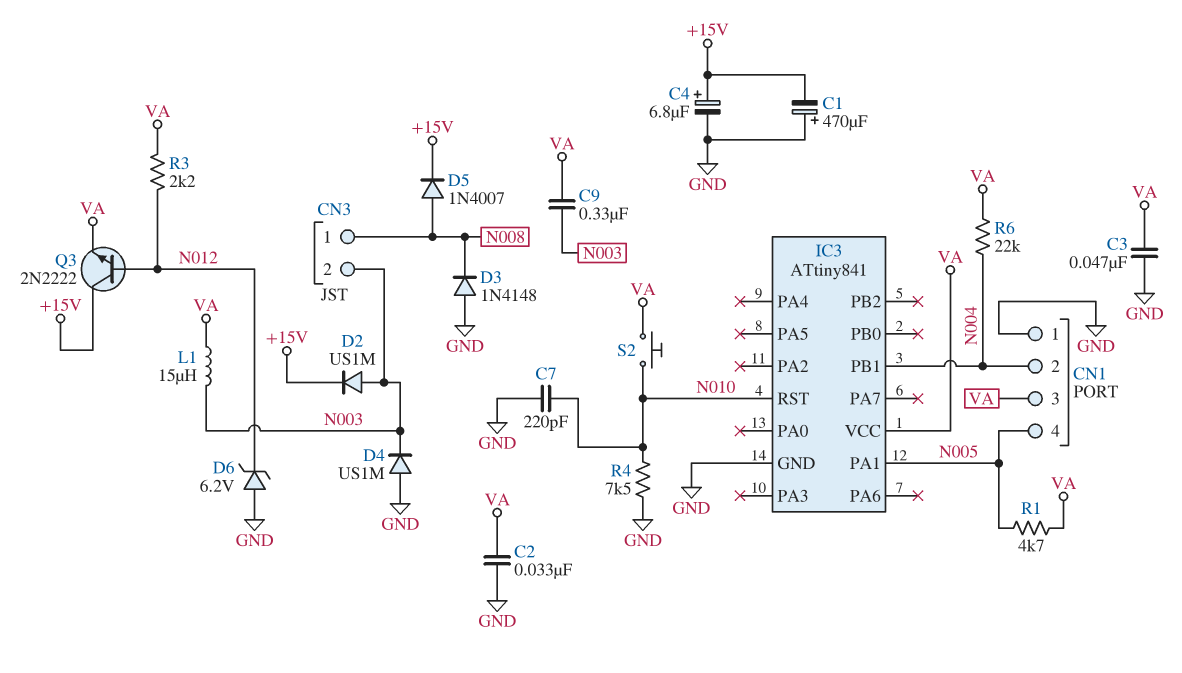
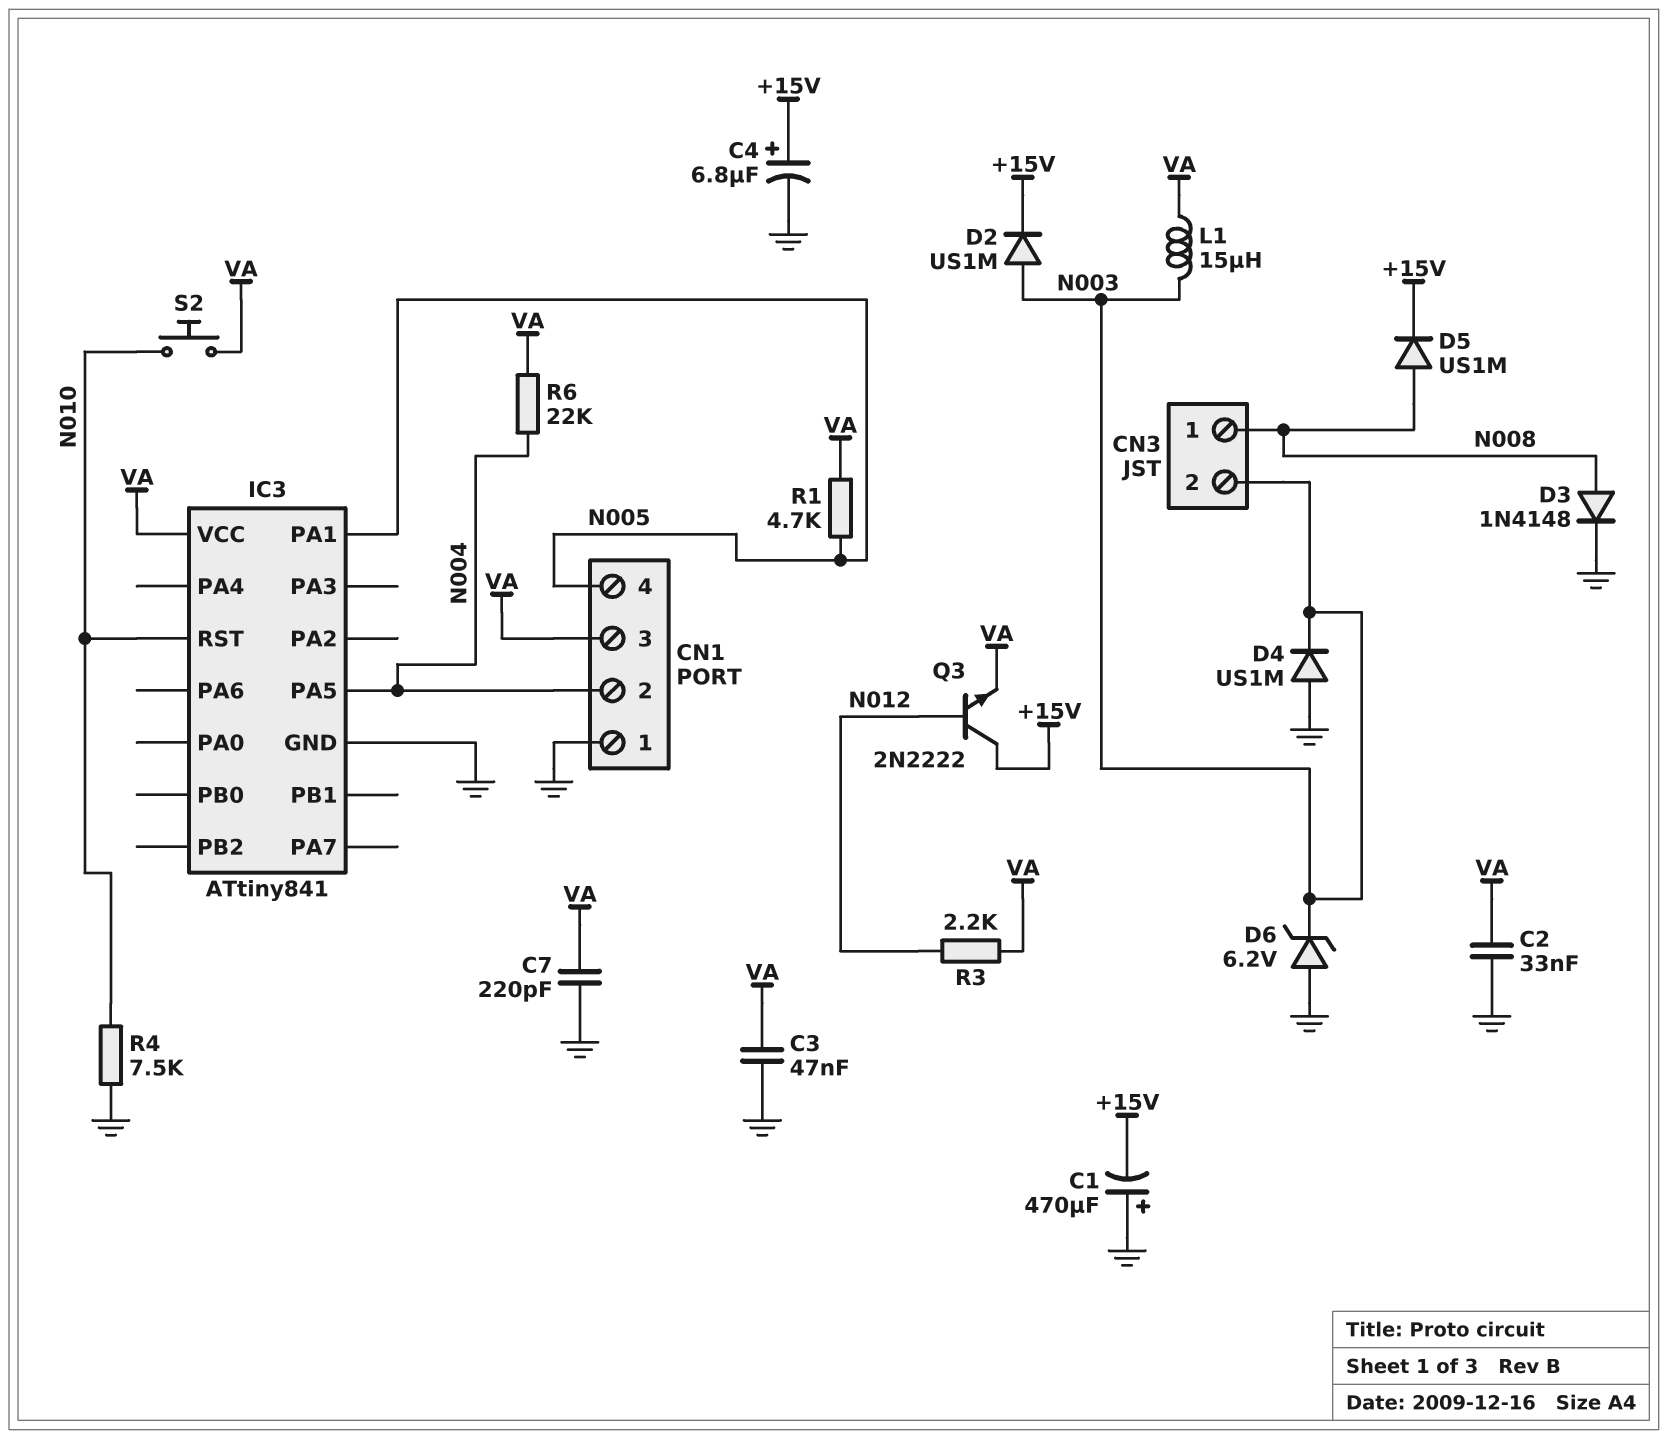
C7: 220pF (GND, N010) -> 220pF (GND, VA)
C9: 330nF (N003, VA) -> none
D3: diode 1N4148 (A GND, K N008) -> diode 1N4148 (A N008, K GND)
D5: diode 1N4007 (A N008, K +15V) -> diode US1M (A N008, K +15V)
D6: zener 6.2V (A GND, K N012) -> zener 6.2V (A GND, K N003)
IC3 pin PA5: none -> N004
IC3 pin PB1: N004 -> none

